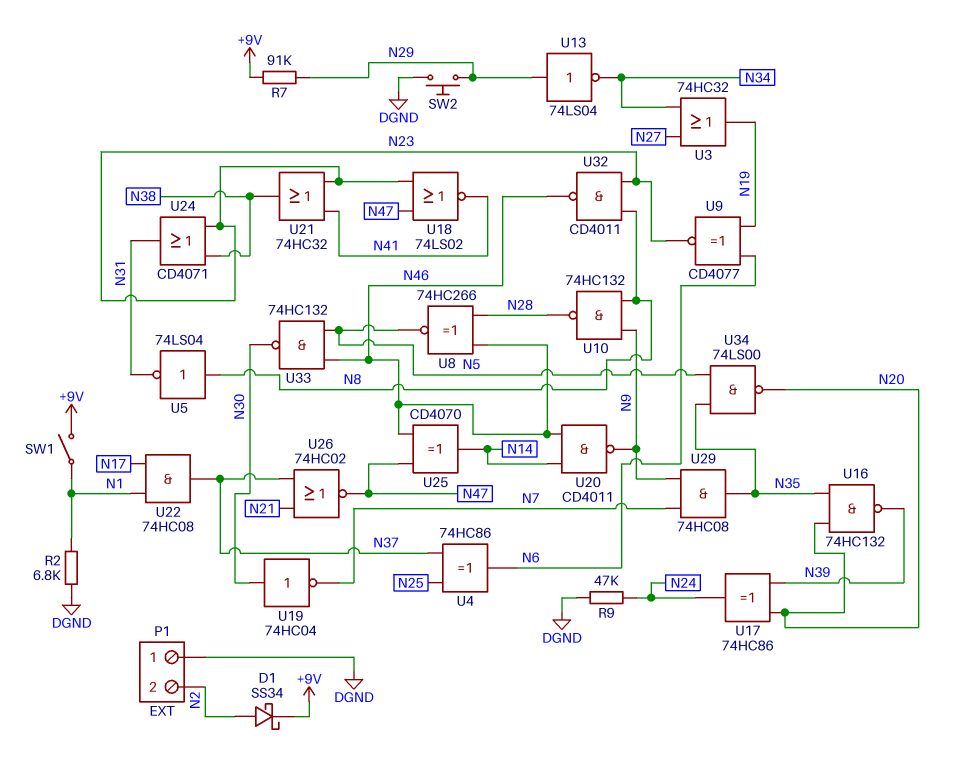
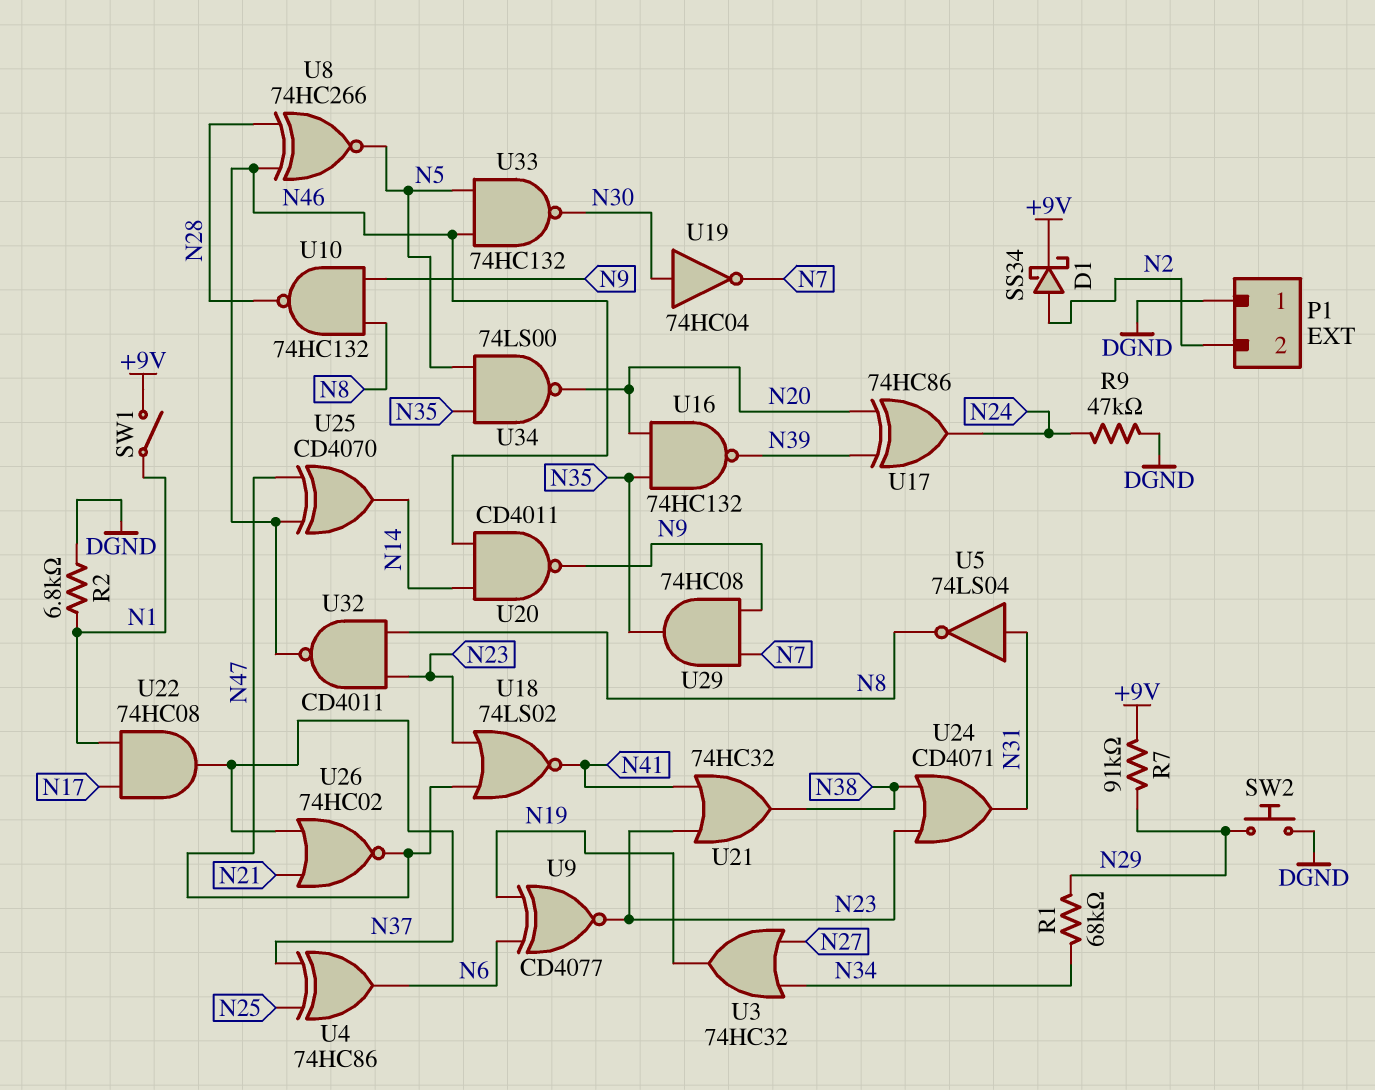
R1: none -> 68k (N29, N34)
U5: NOT 74LS04 (in N8, out N31) -> NOT 74LS04 (in N31, out N8)
U13: NOT 74LS04 (in N29, out N34) -> none

